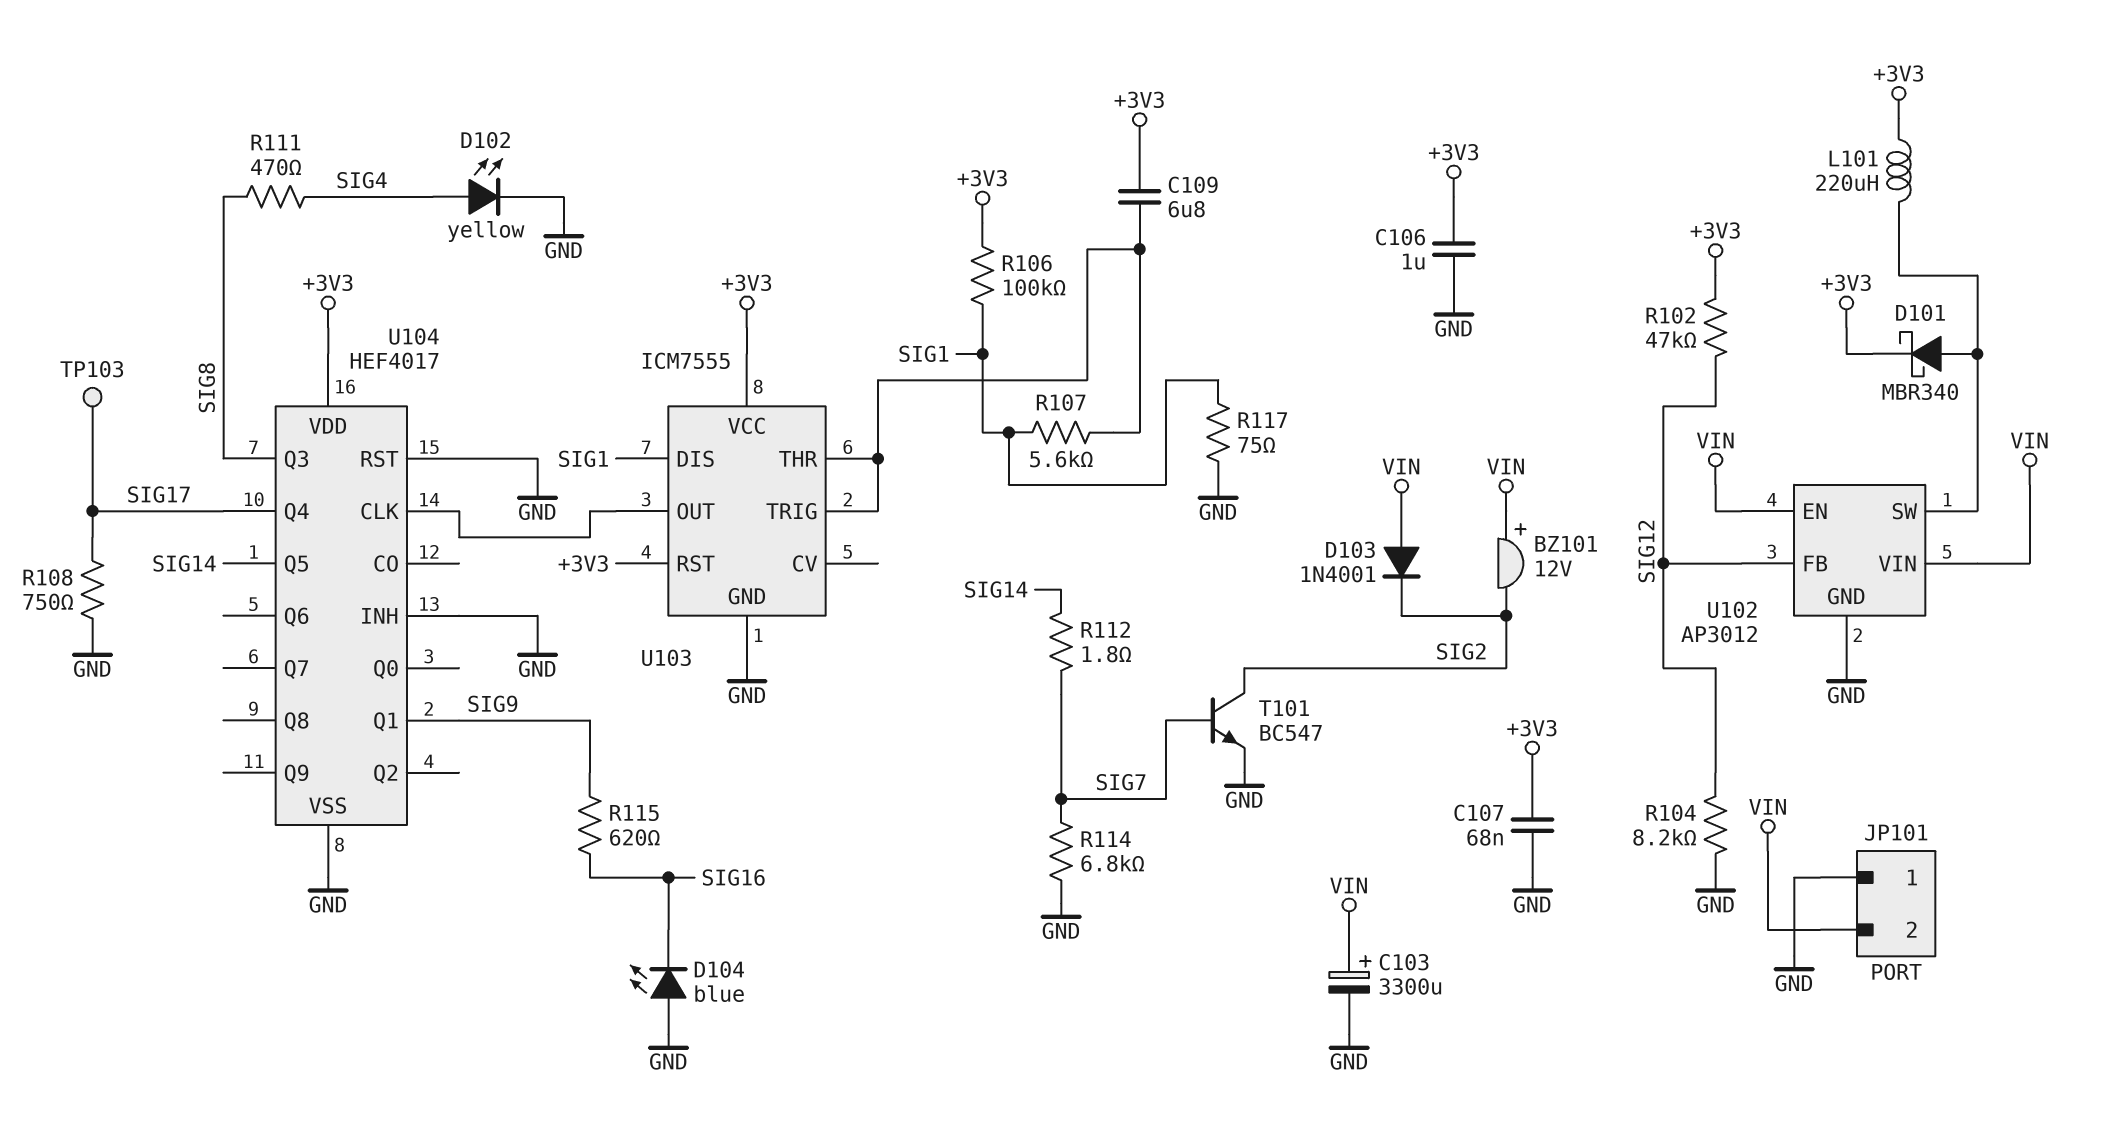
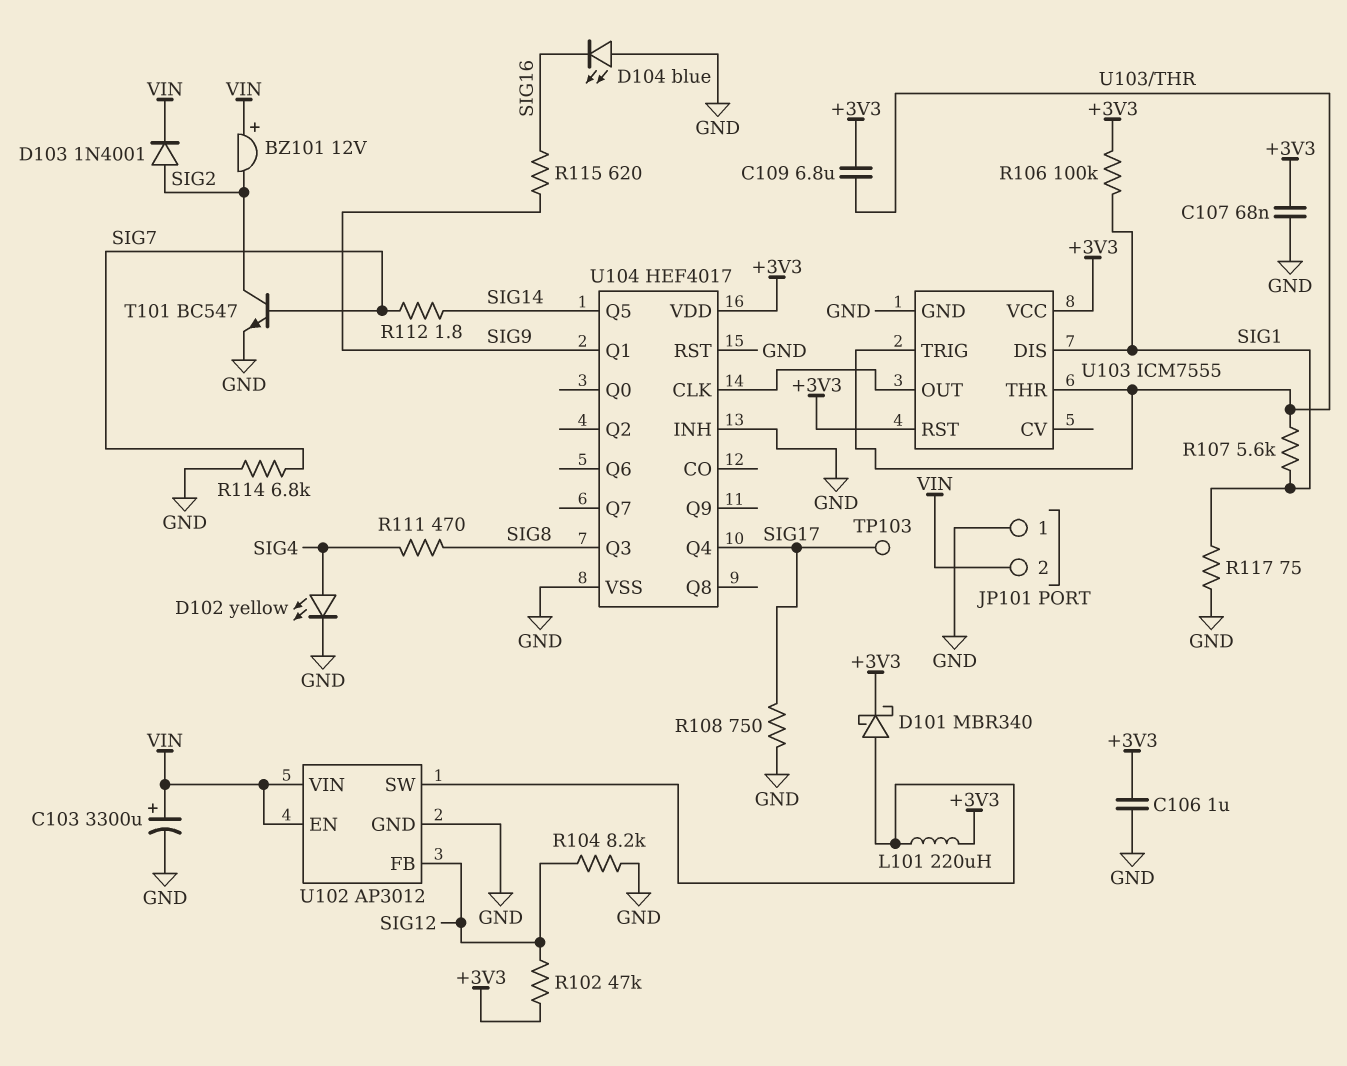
D103: diode 1N4001 (A VIN, K SIG2) -> diode 1N4001 (A SIG2, K VIN)

